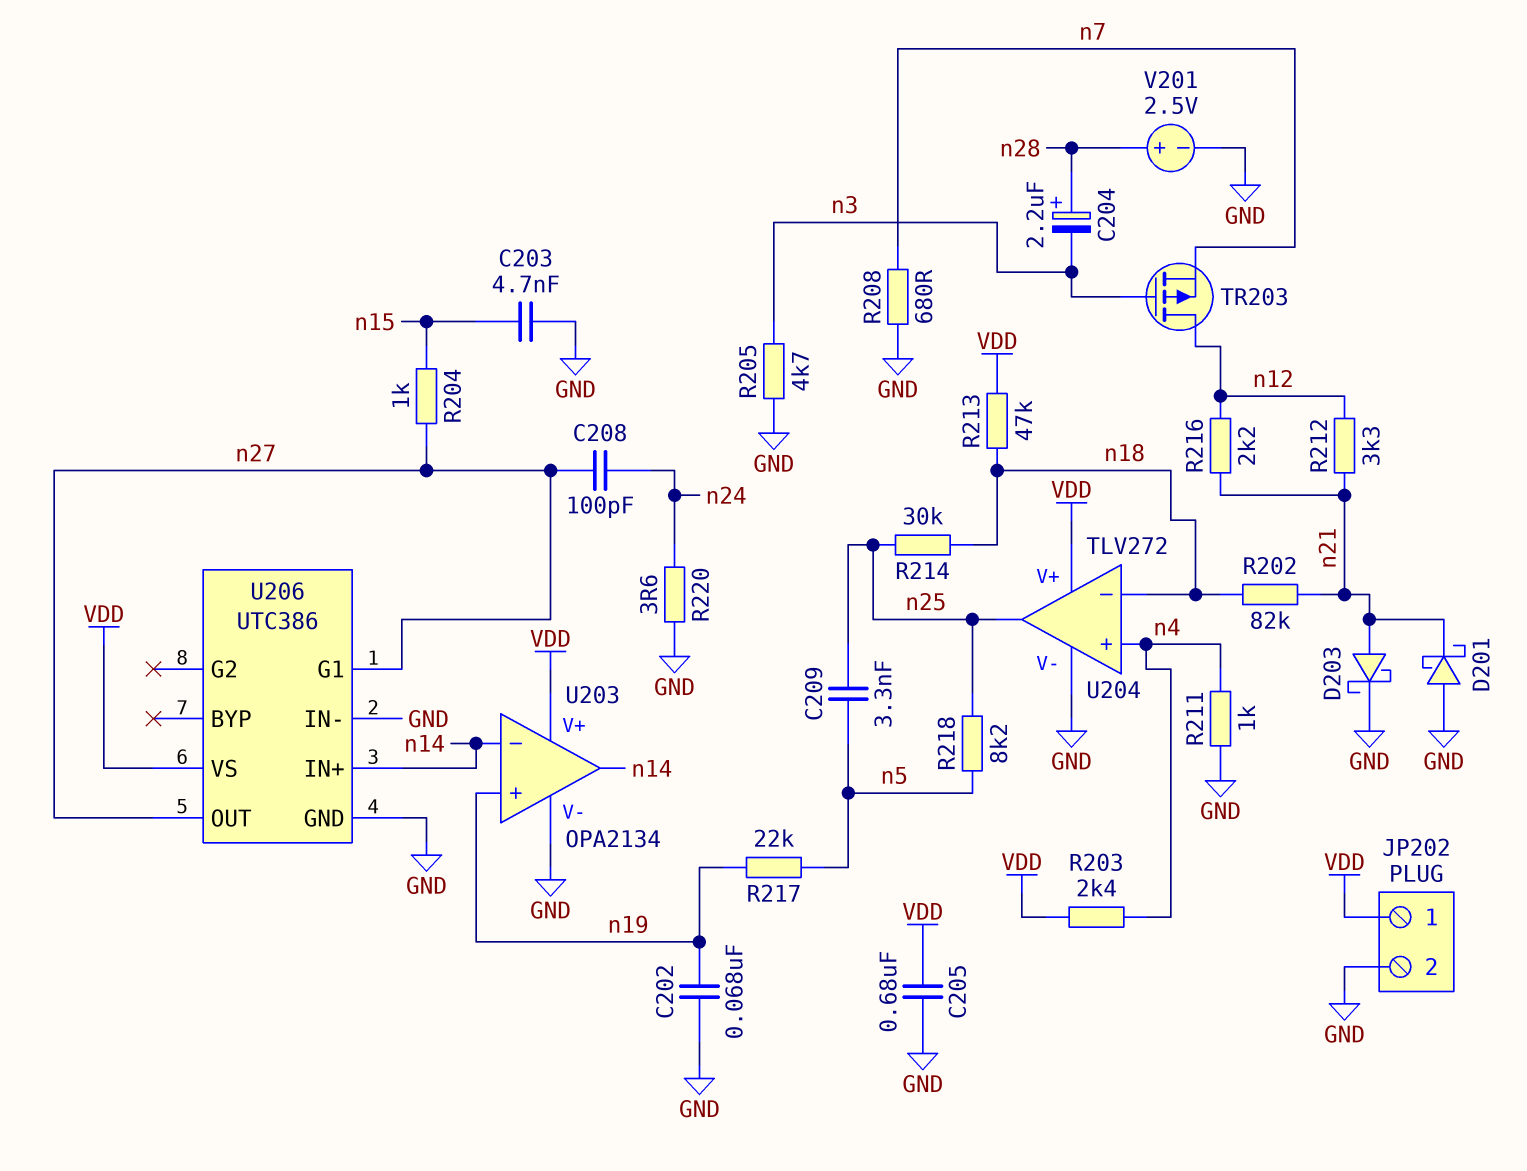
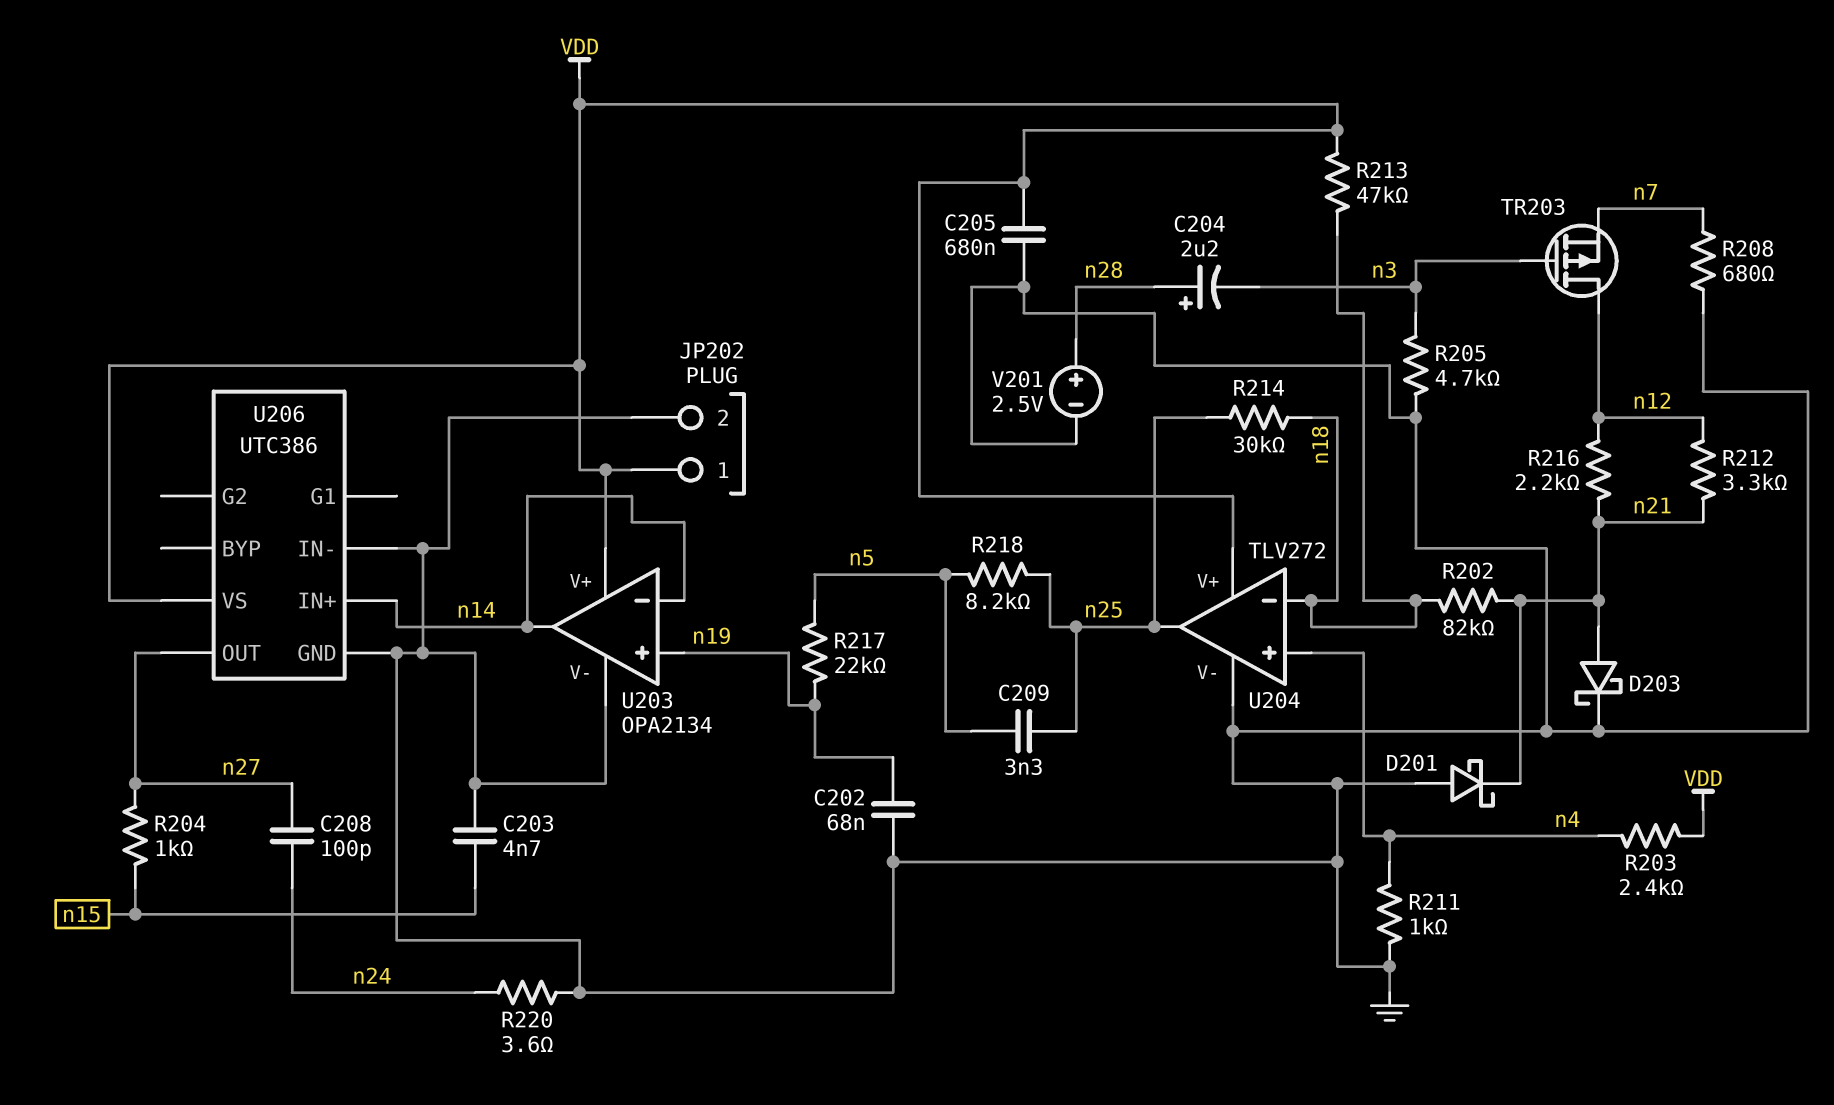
U206 pin G1: n27 -> none

